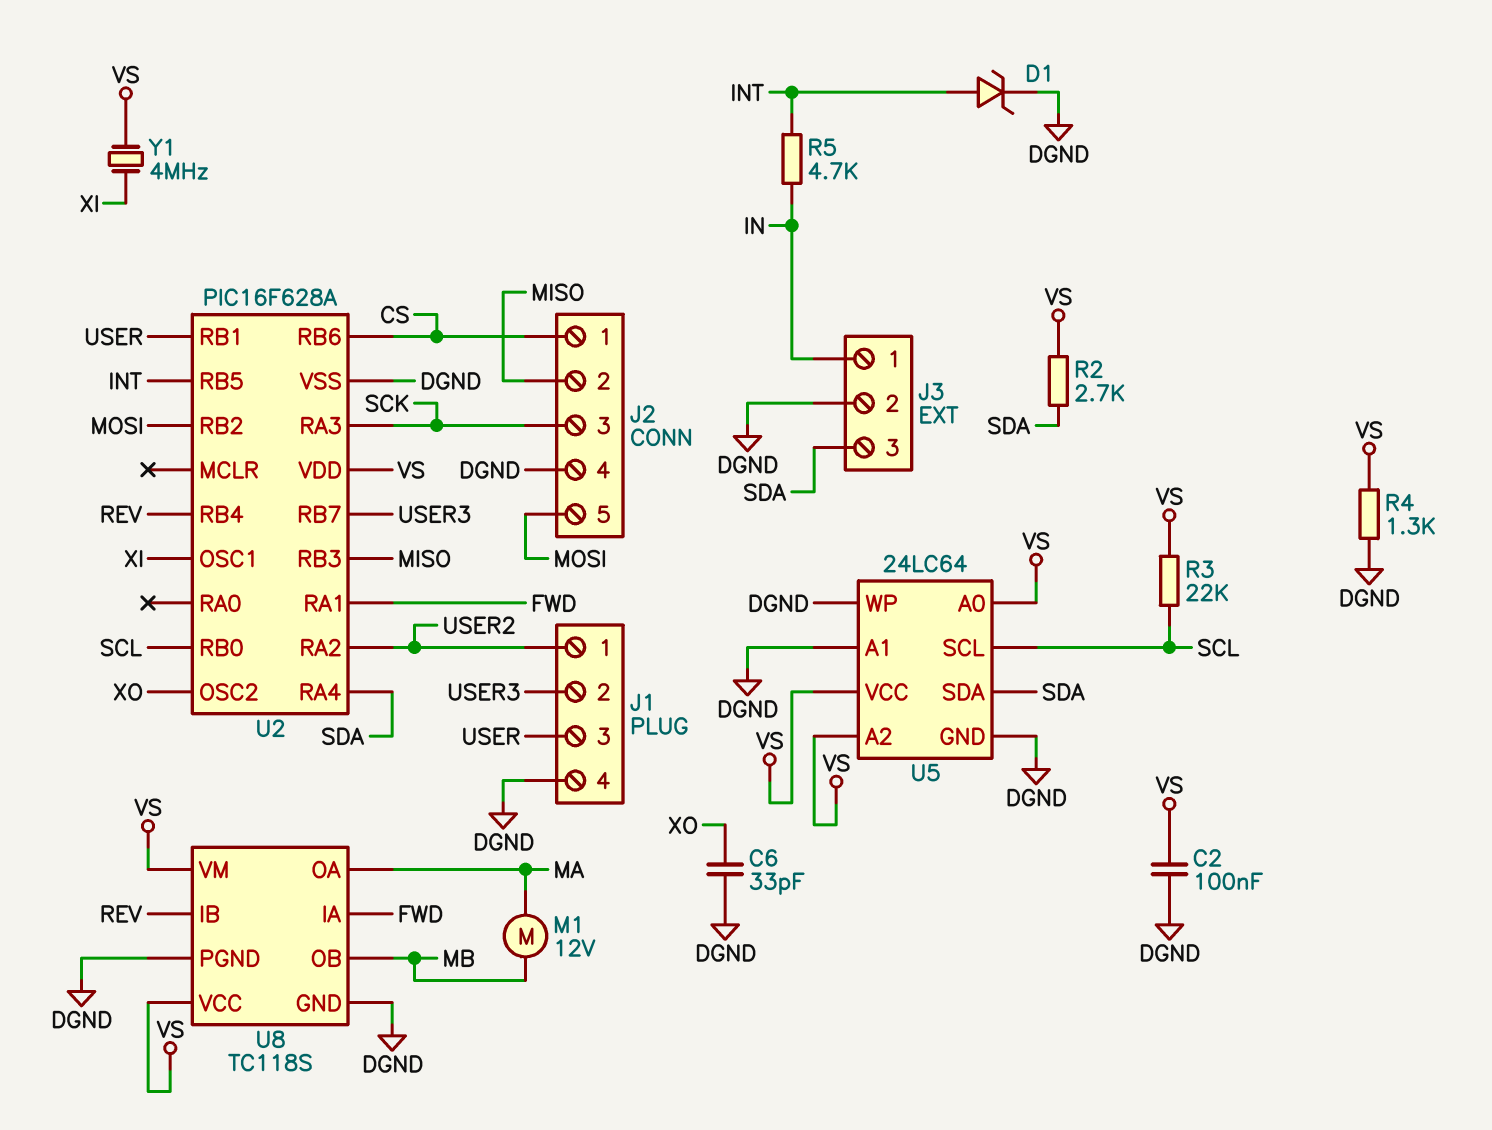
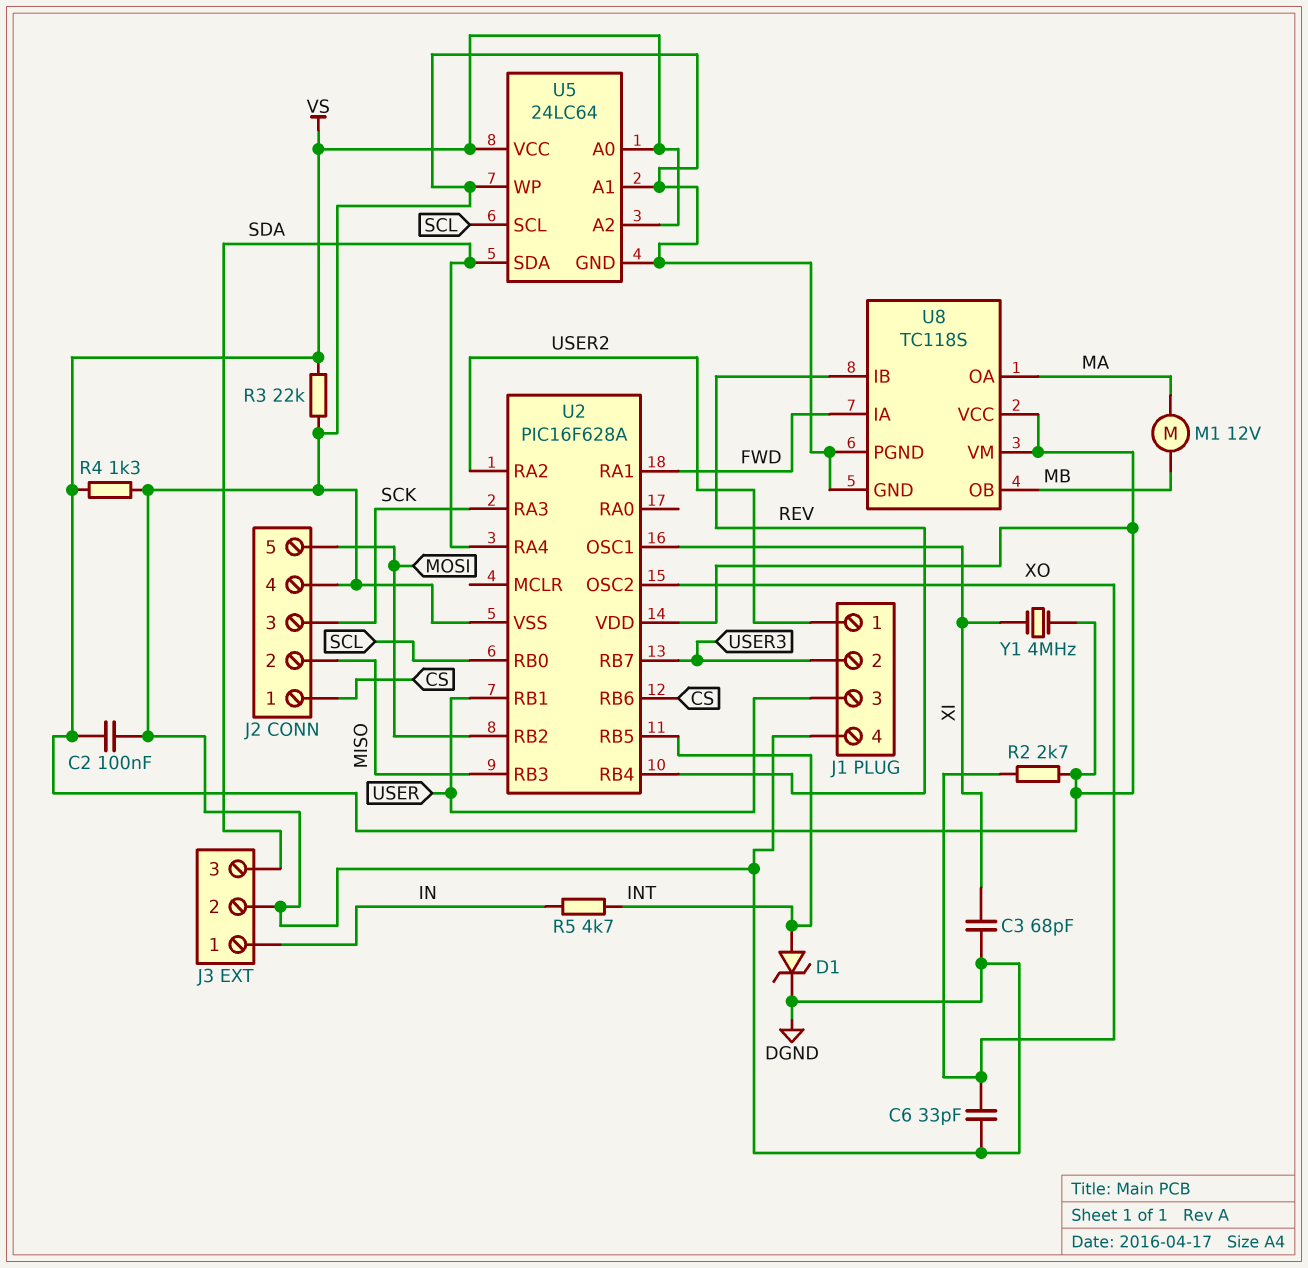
C3: none -> 68pF (DGND, XI)
R2: 2.7k (SDA, VS) -> 2.7k (VS, XO)
R3: 22k (SCL, VS) -> 22k (DGND, VS)

